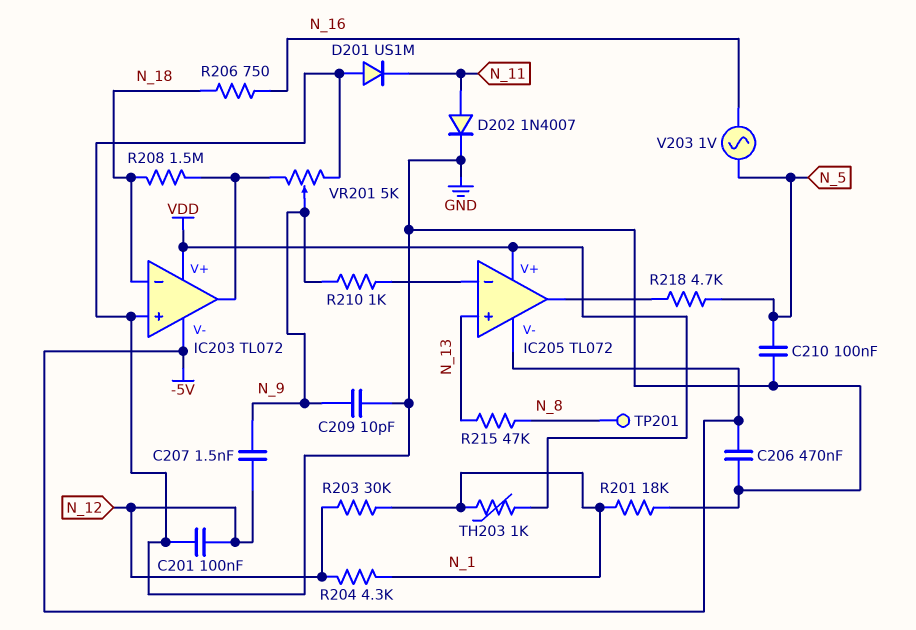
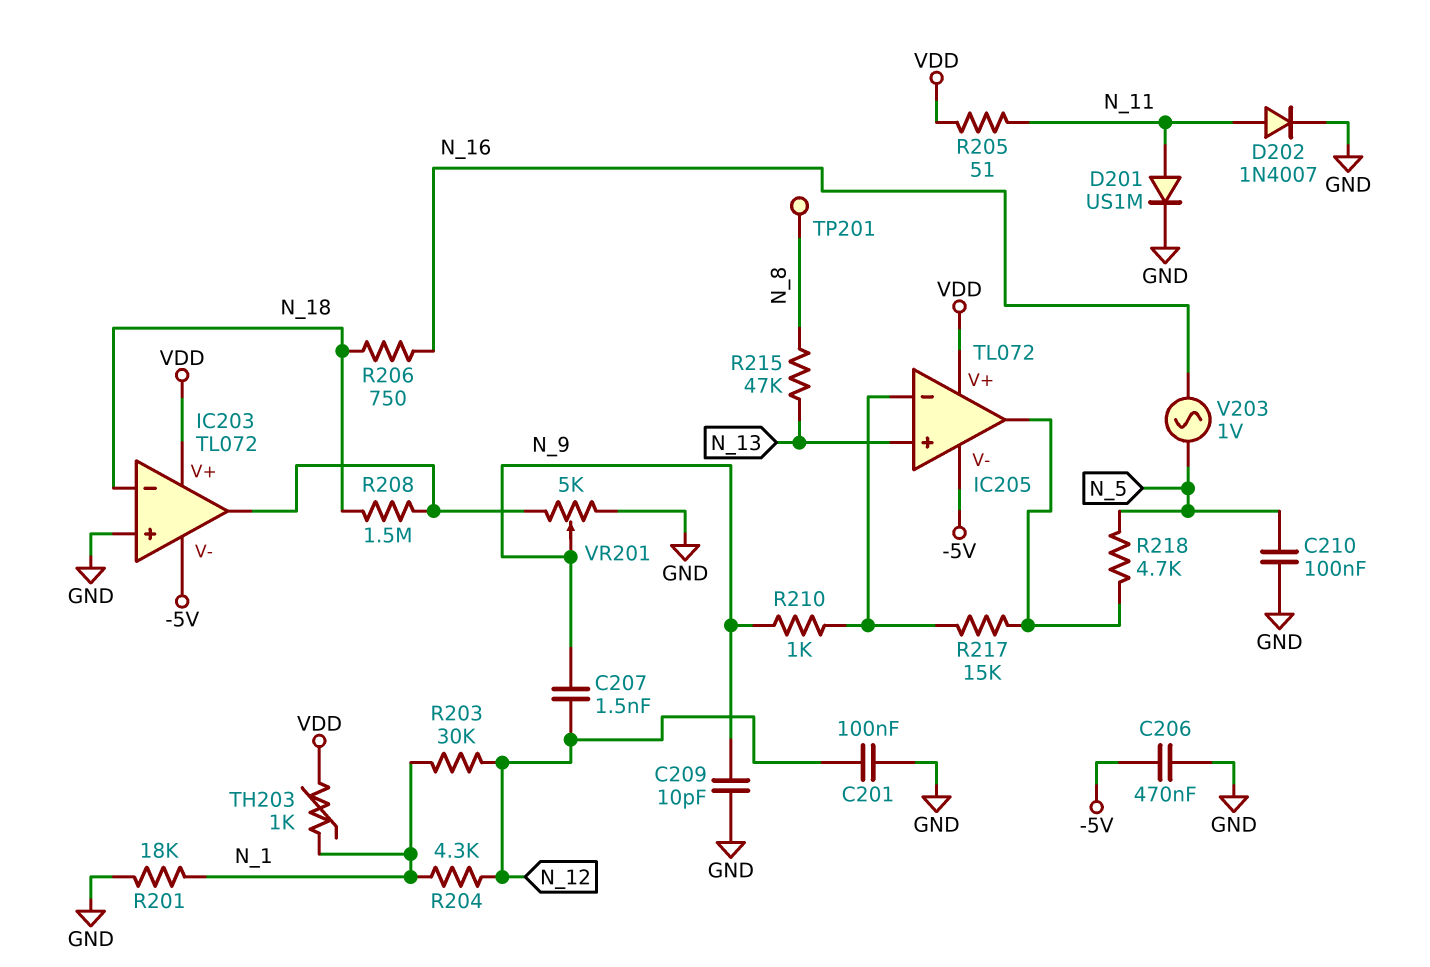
D201: diode US1M (A GND, K N_11) -> diode US1M (A N_11, K GND)
R205: none -> 51 (N_11, VDD)
R217: none -> 15k (IC205/in-, IC205/out)

